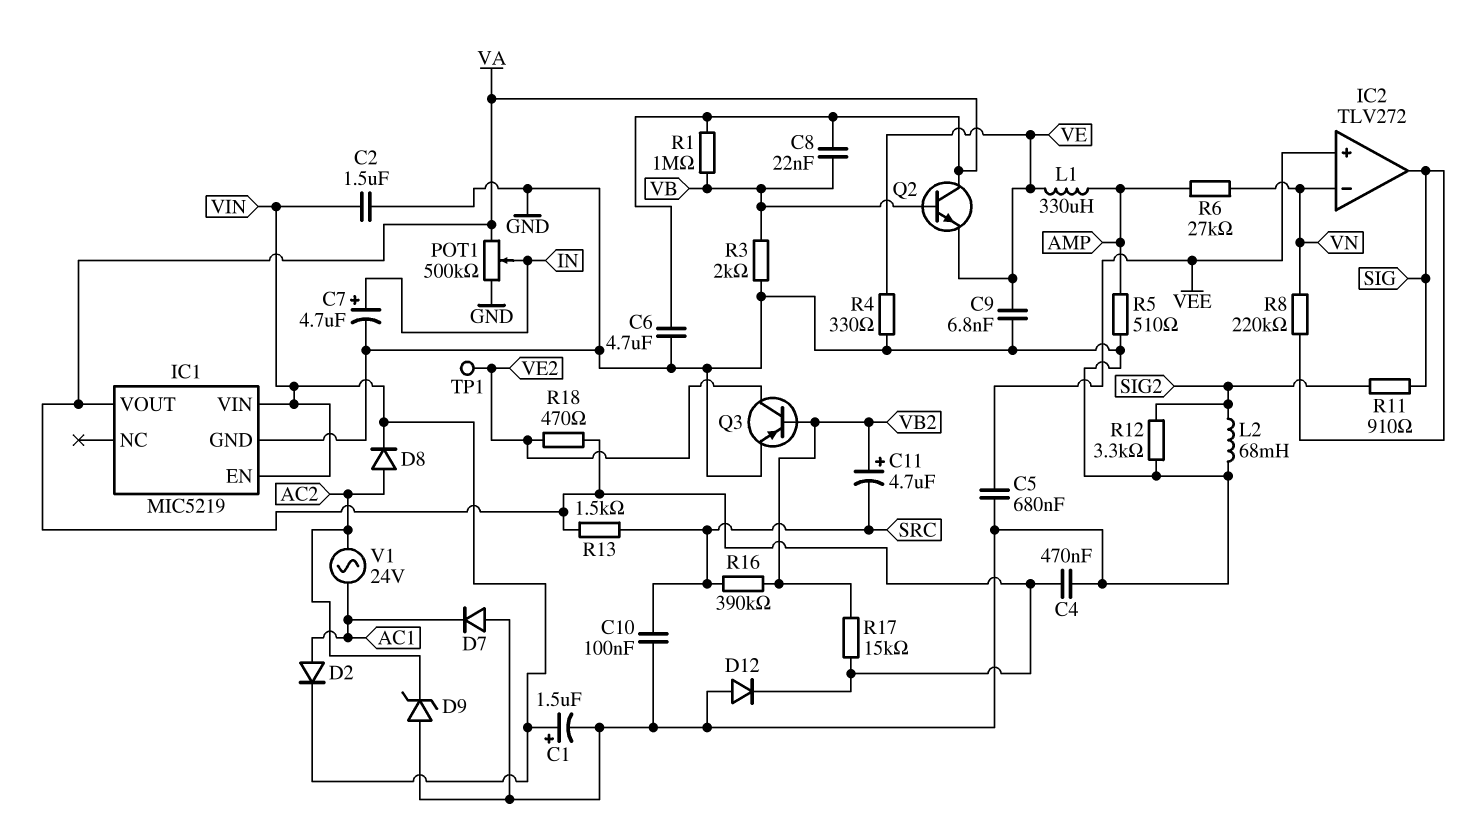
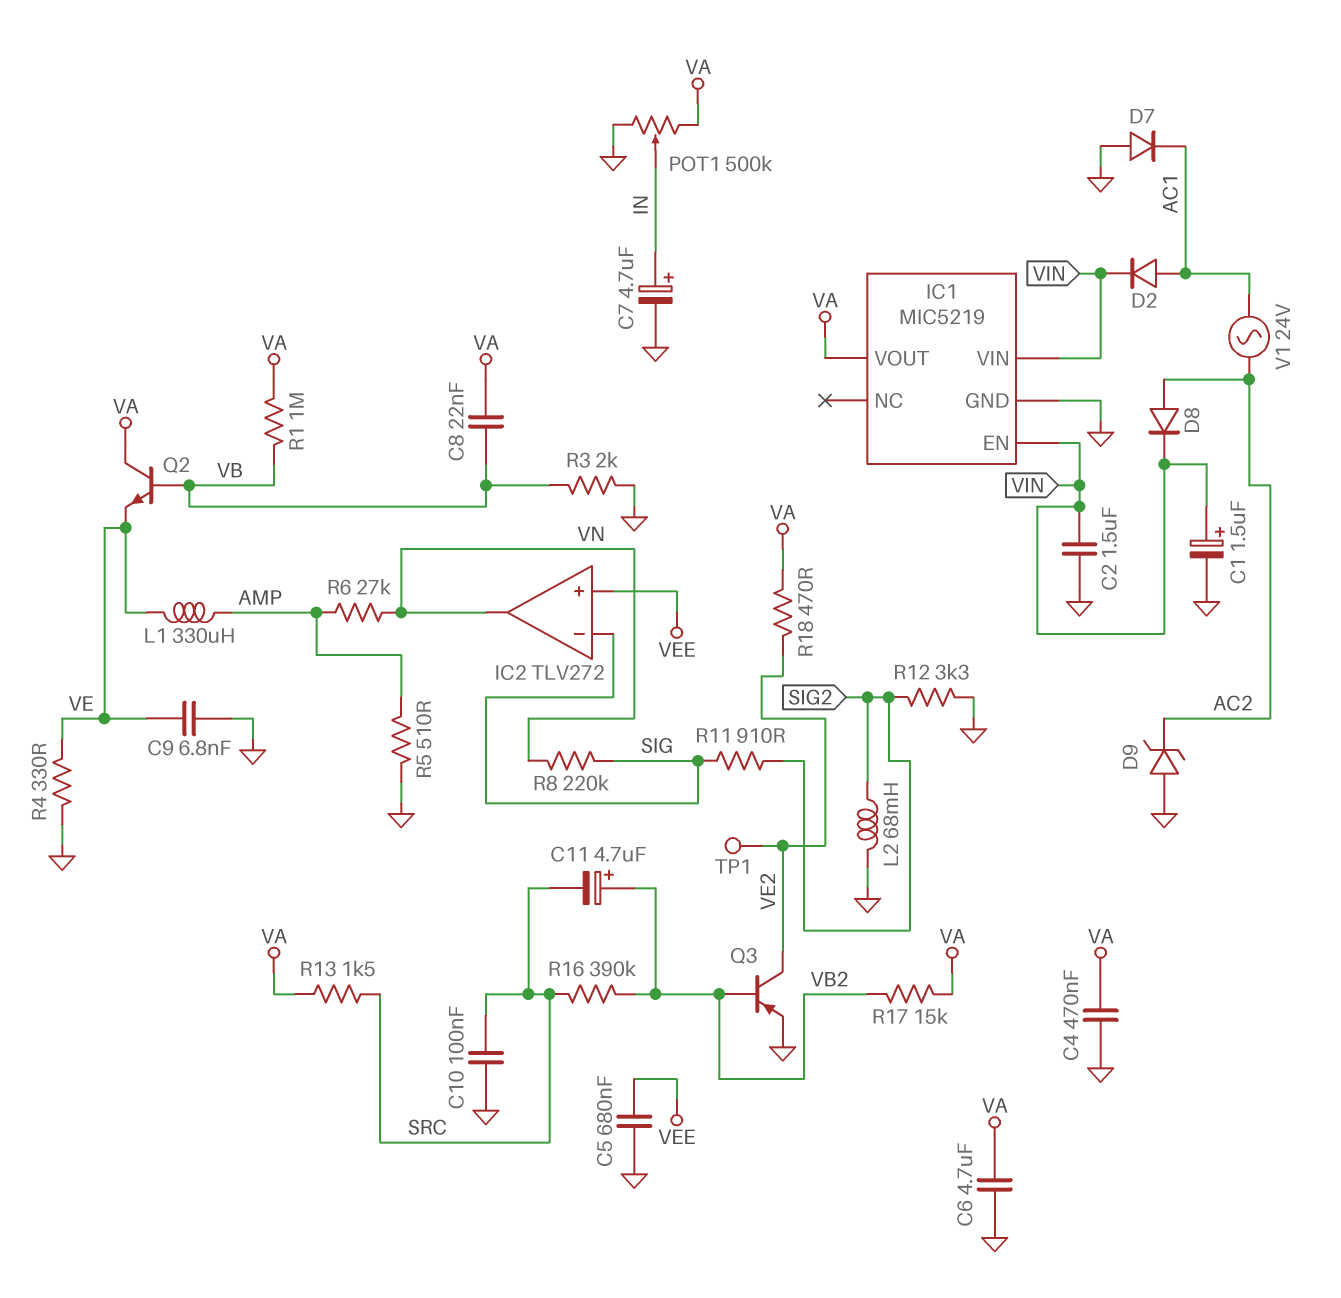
D12: diode (A GND, K VA) -> none
IC2 pin in-: VN -> SIG
IC2 pin out: SIG -> VN

